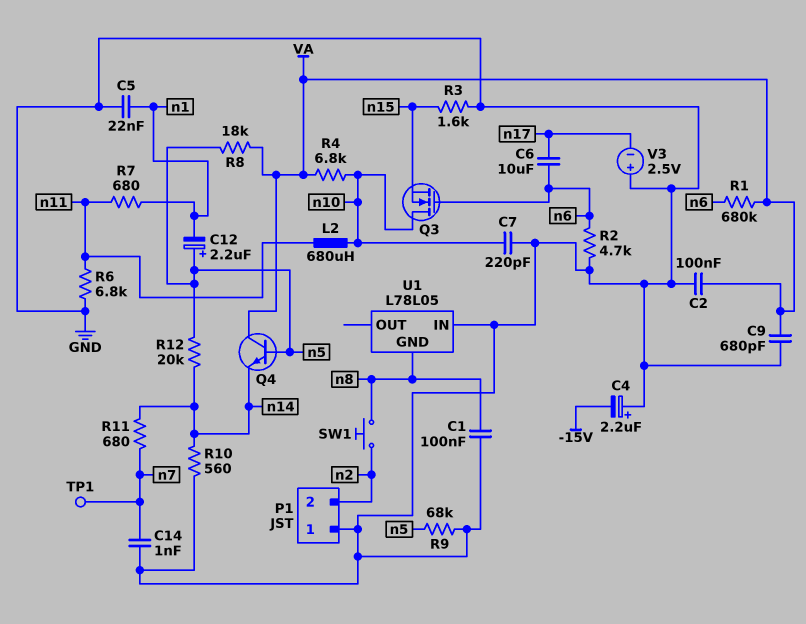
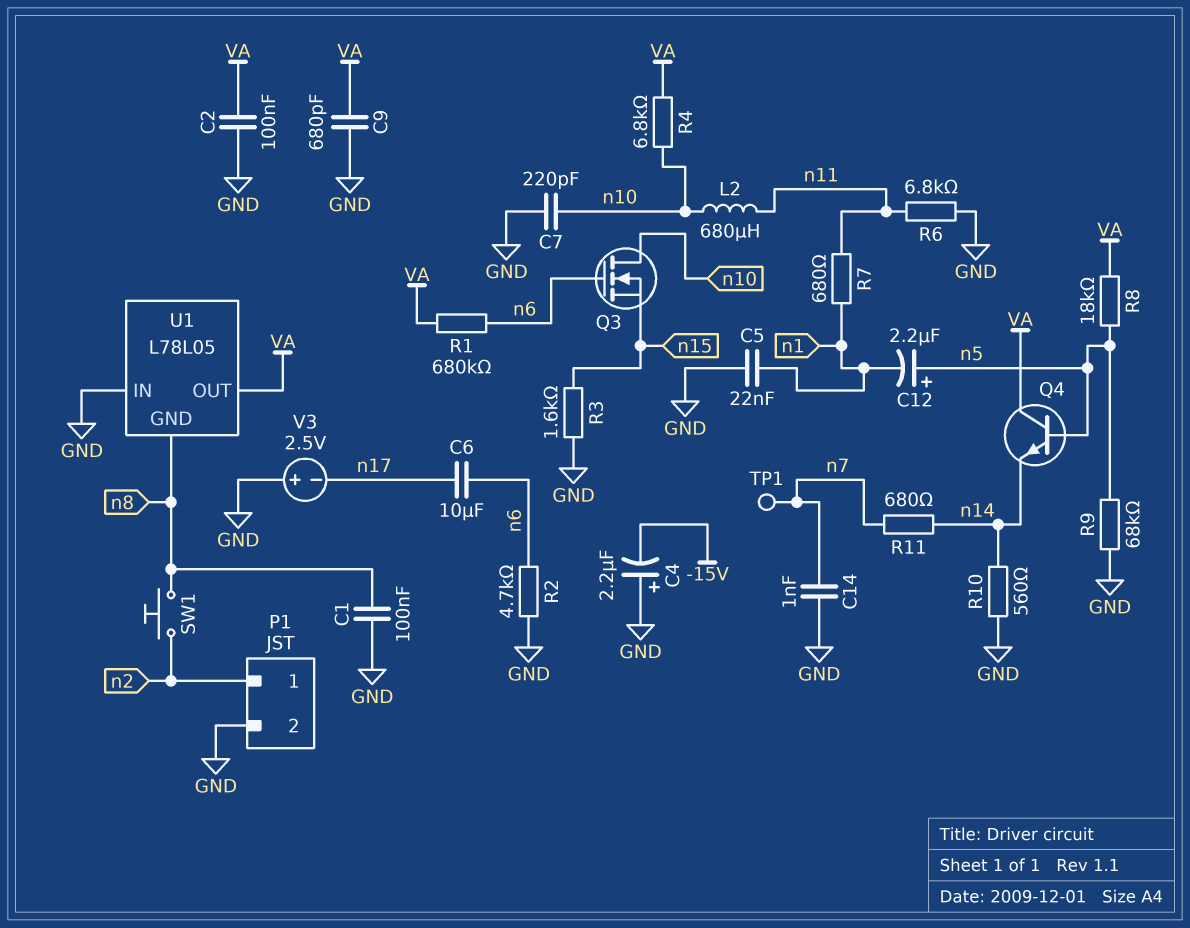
P1 pin 1: GND -> n2
P1 pin 2: n2 -> GND
R12: 20k (n5, n14) -> none
U1 pin OUT: none -> VA

